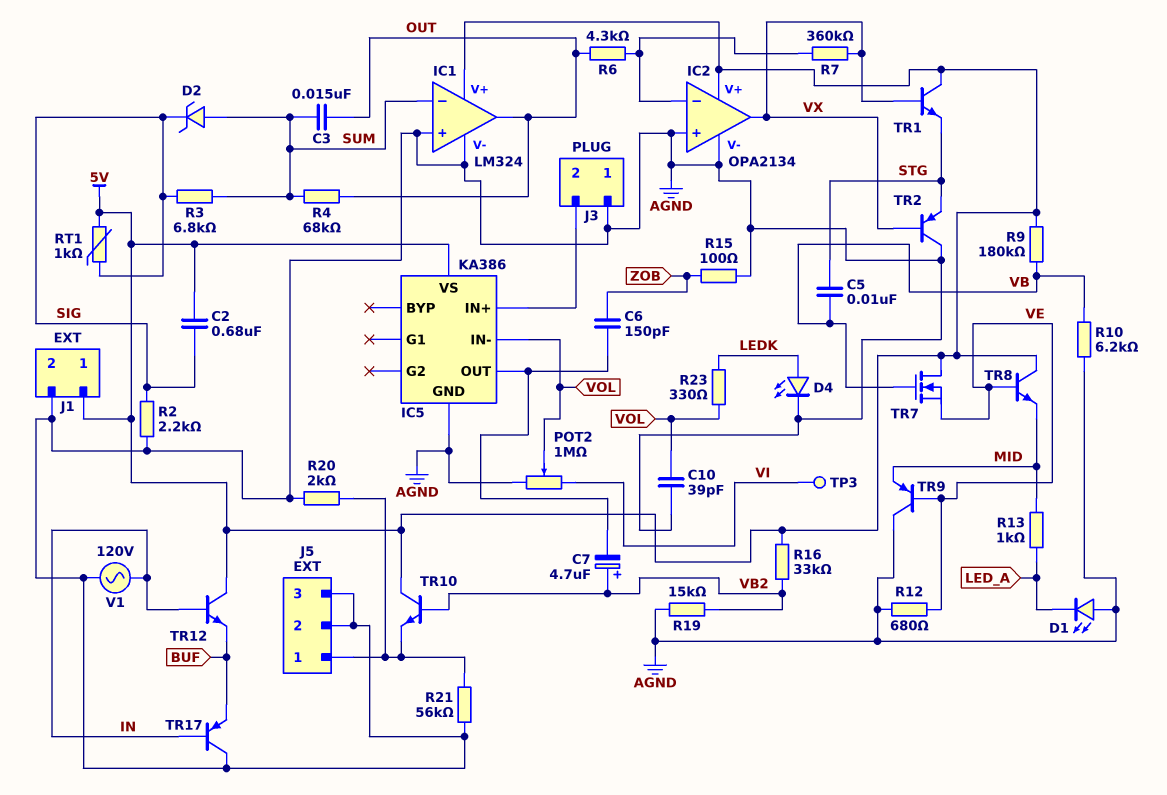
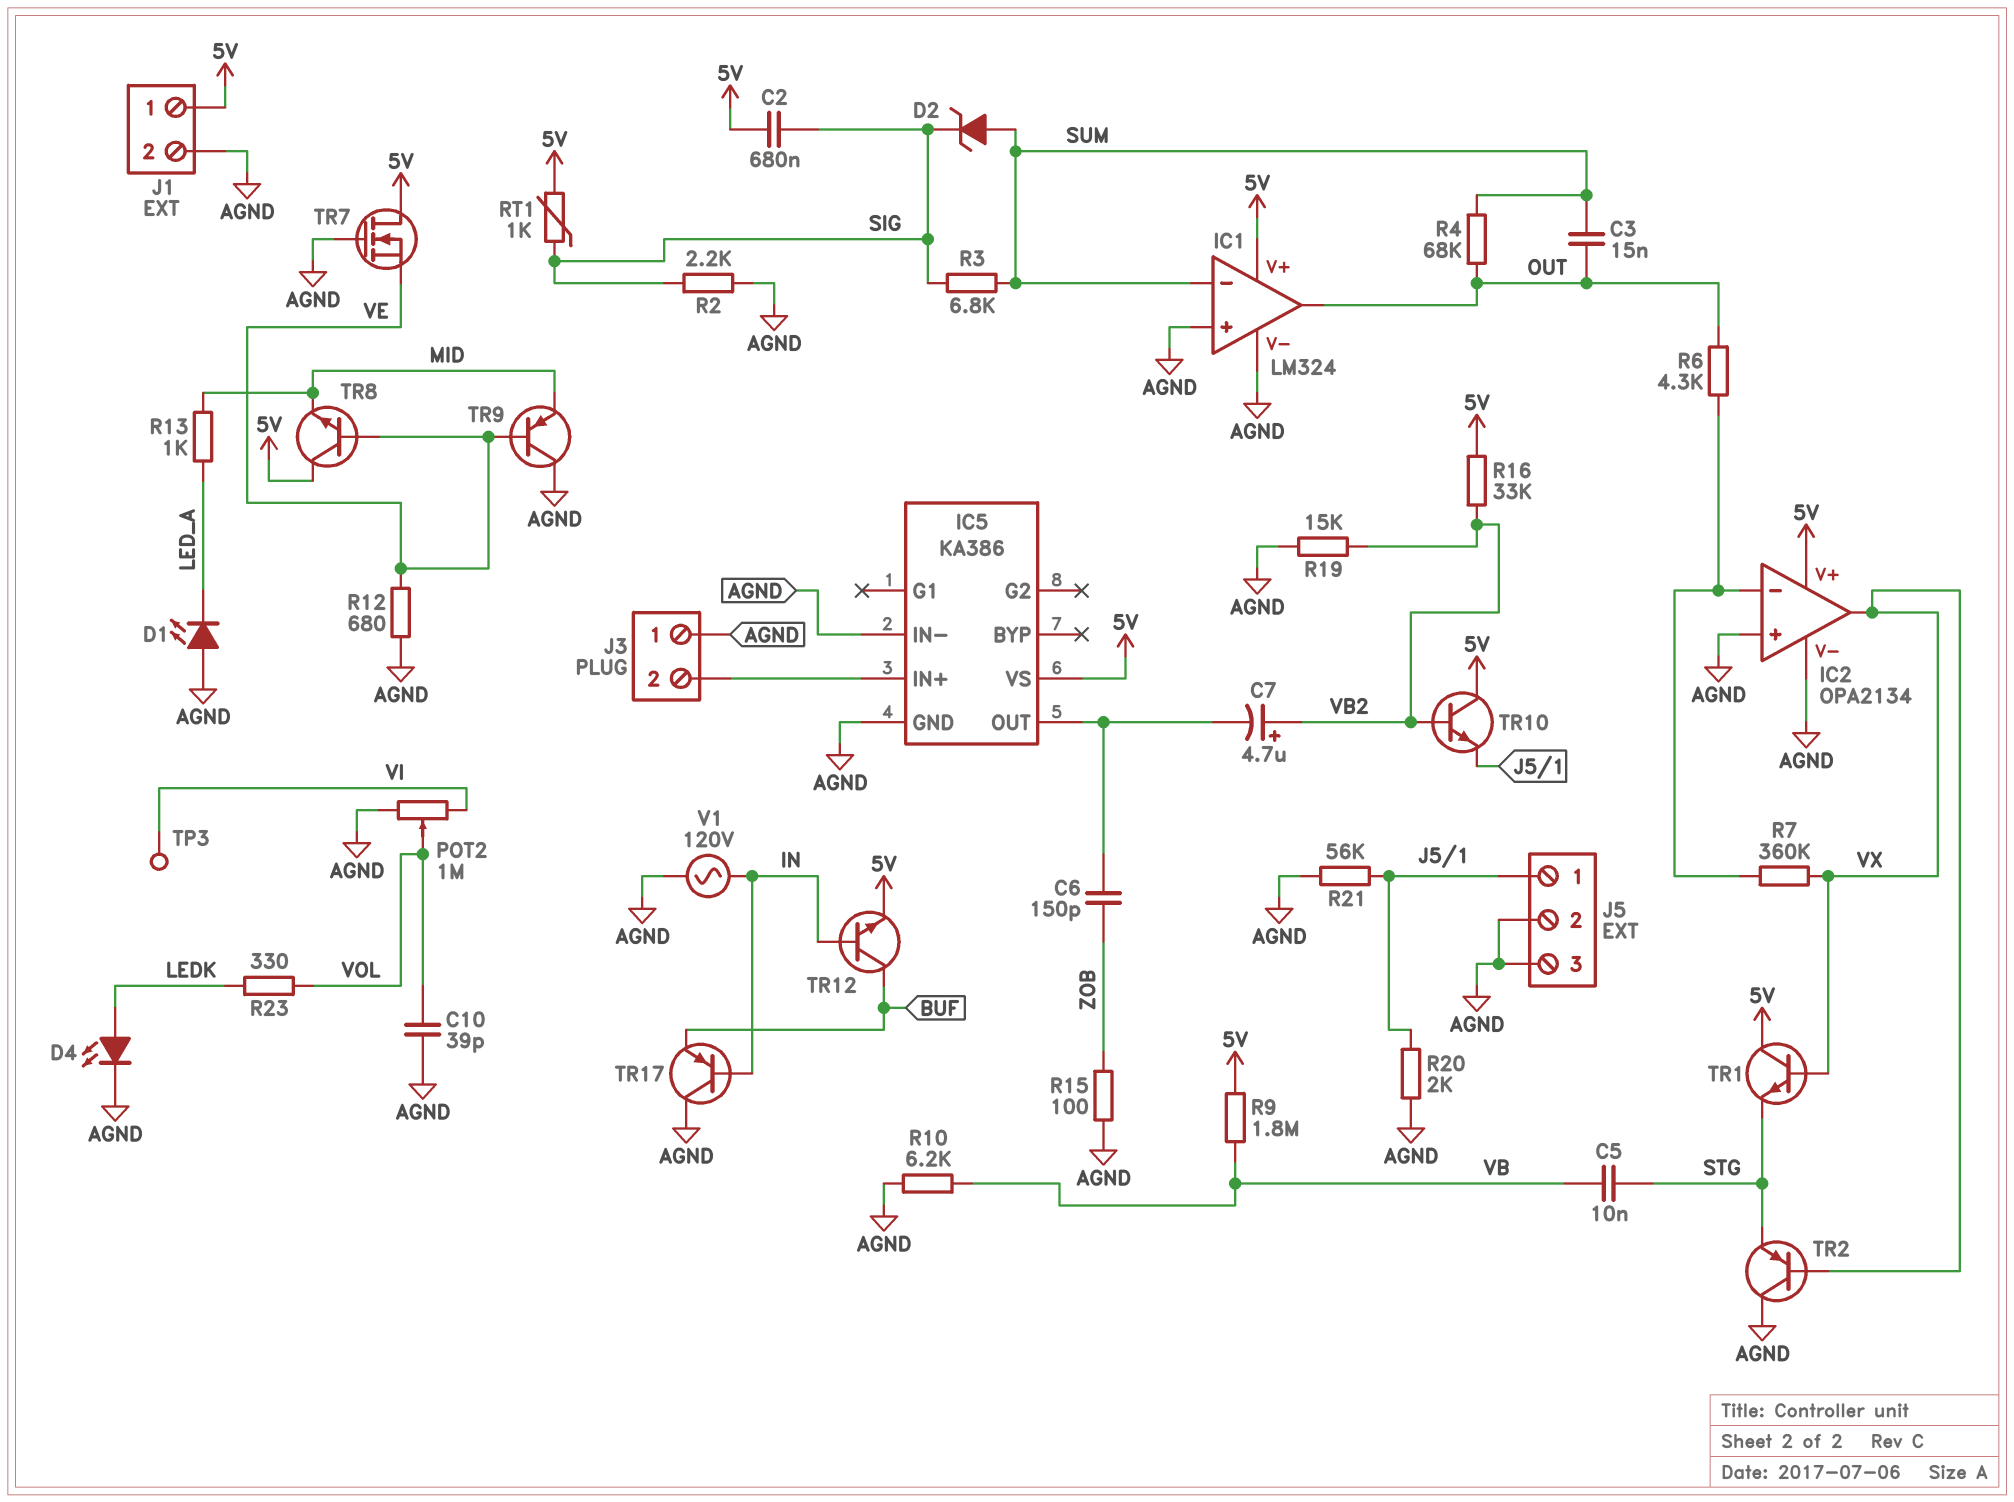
IC5 pin IN-: VOL -> AGND
R9: 180k (5V, VB) -> 1.8M (5V, VB)
TR7: NMOS (G VB, D 5V, S VE) -> NMOS (G AGND, D 5V, S VE)
TR12: NPN (B IN, C 5V, E BUF) -> NPN (B IN, C BUF, E 5V)

